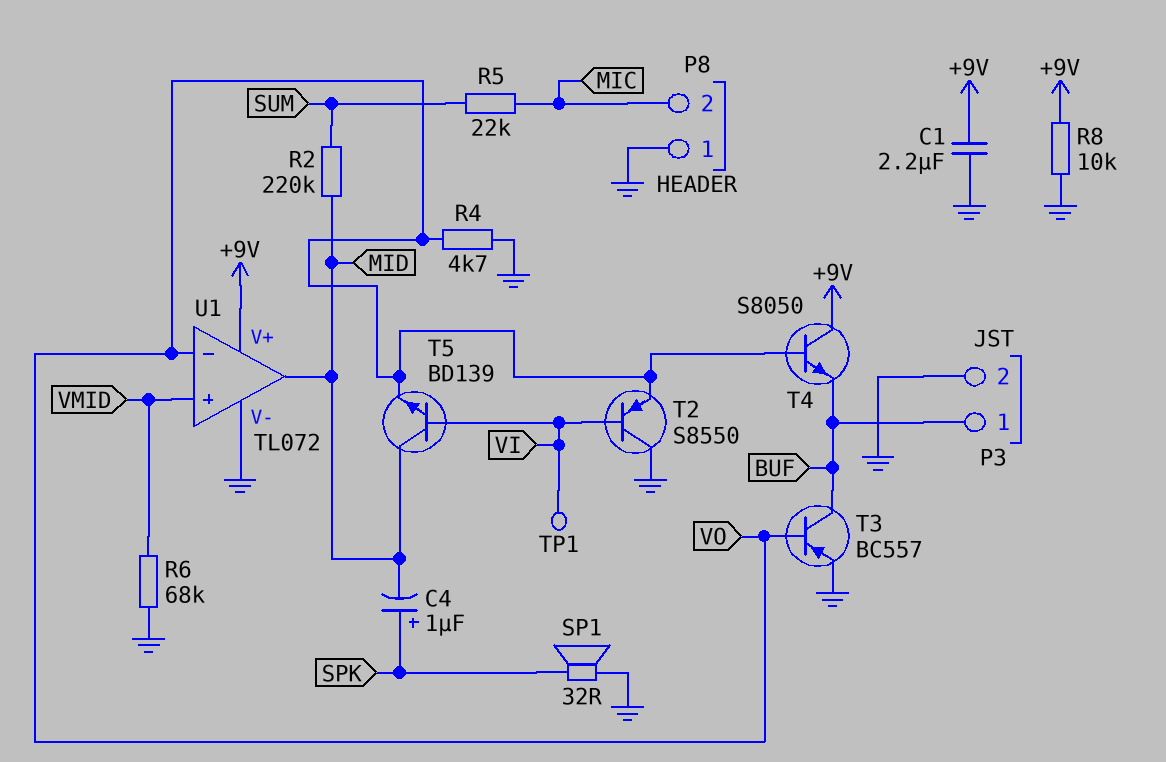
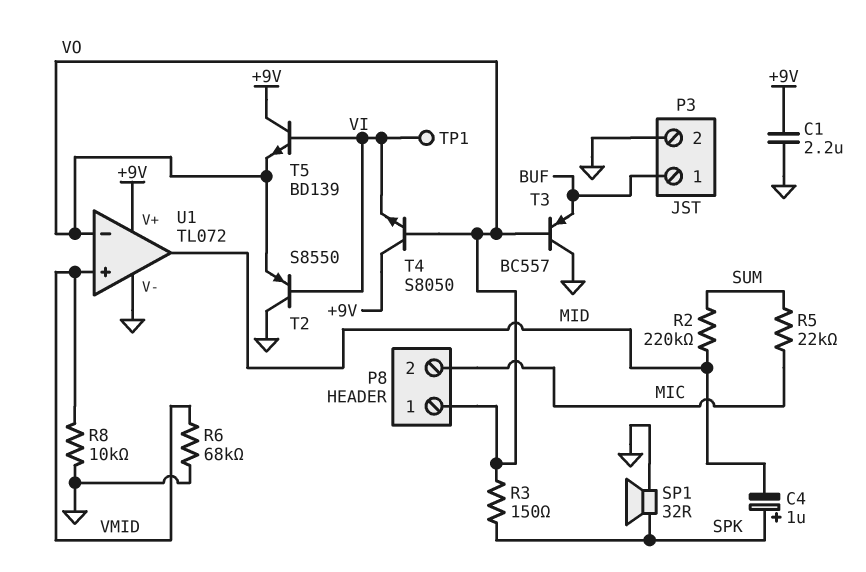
P8 pin 1: GND -> VO
R3: none -> 150 (SPK, VO)
R4: 4.7k (GND, VO) -> none
R8: 10k (+9V, GND) -> 10k (GND, VMID)
T3: PNP BC557 (B VO, C BUF, E GND) -> PNP BC557 (B VO, C GND, E BUF)
T4: NPN S8050 (B VO, C +9V, E BUF) -> NPN S8050 (B VO, C +9V, E VI)
T5: NPN BD139 (B VI, C MID, E VO) -> NPN BD139 (B VI, C +9V, E VO)

